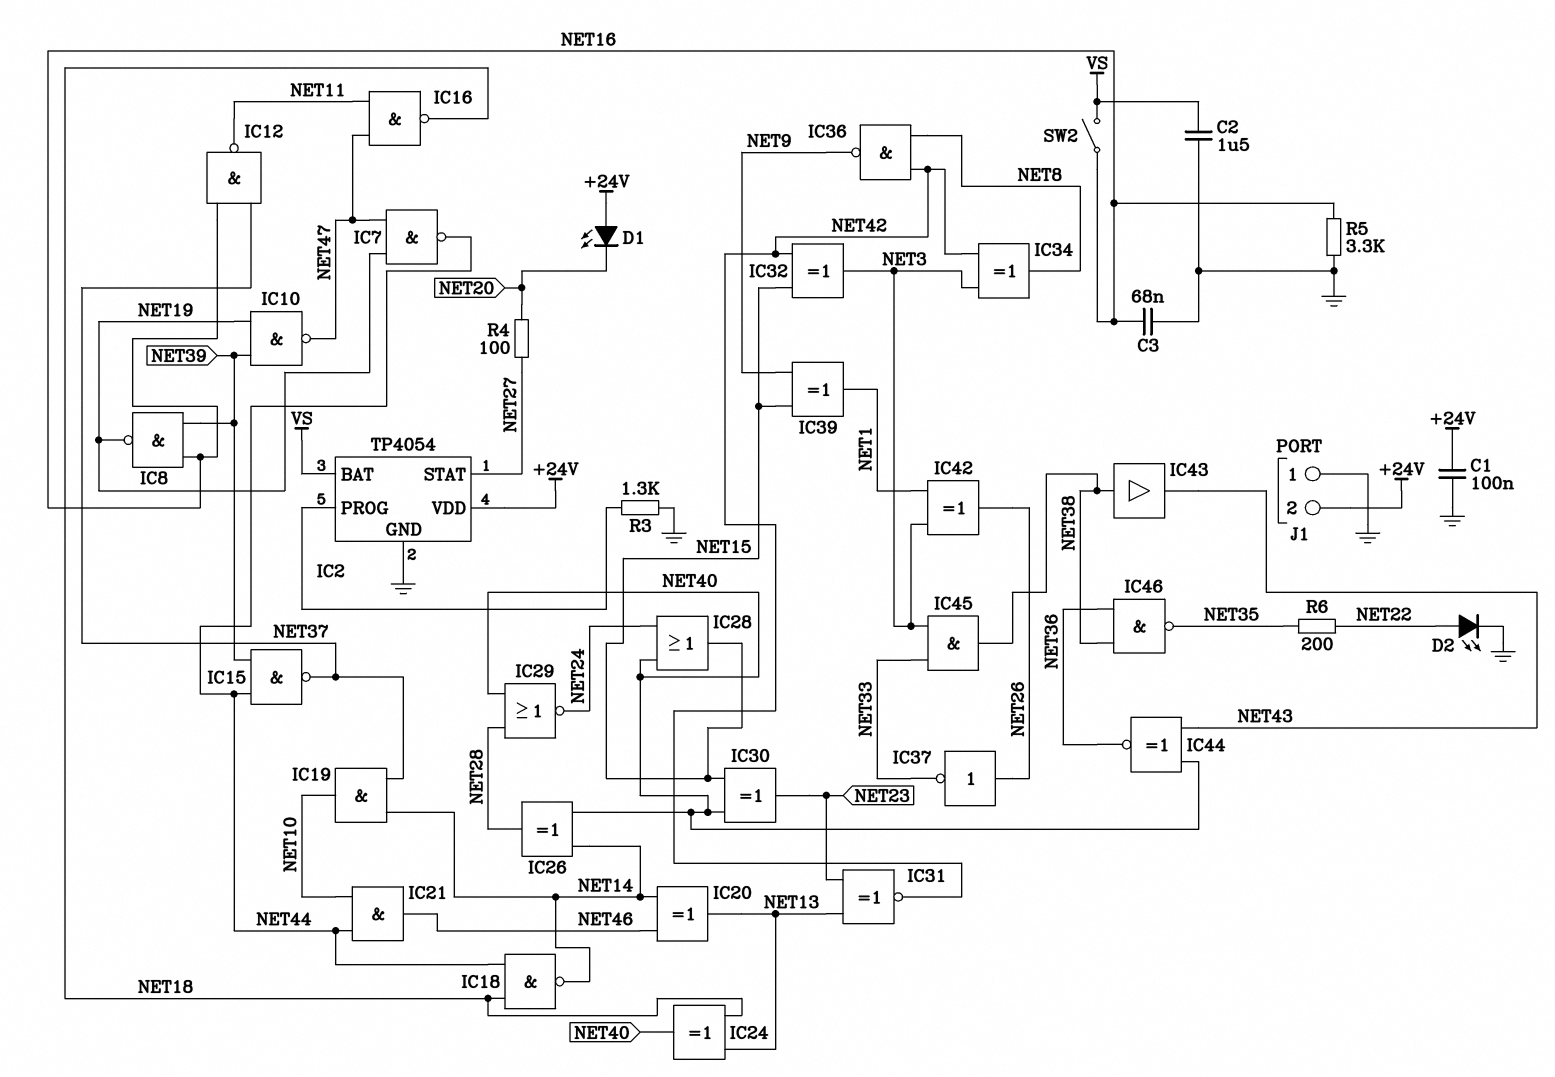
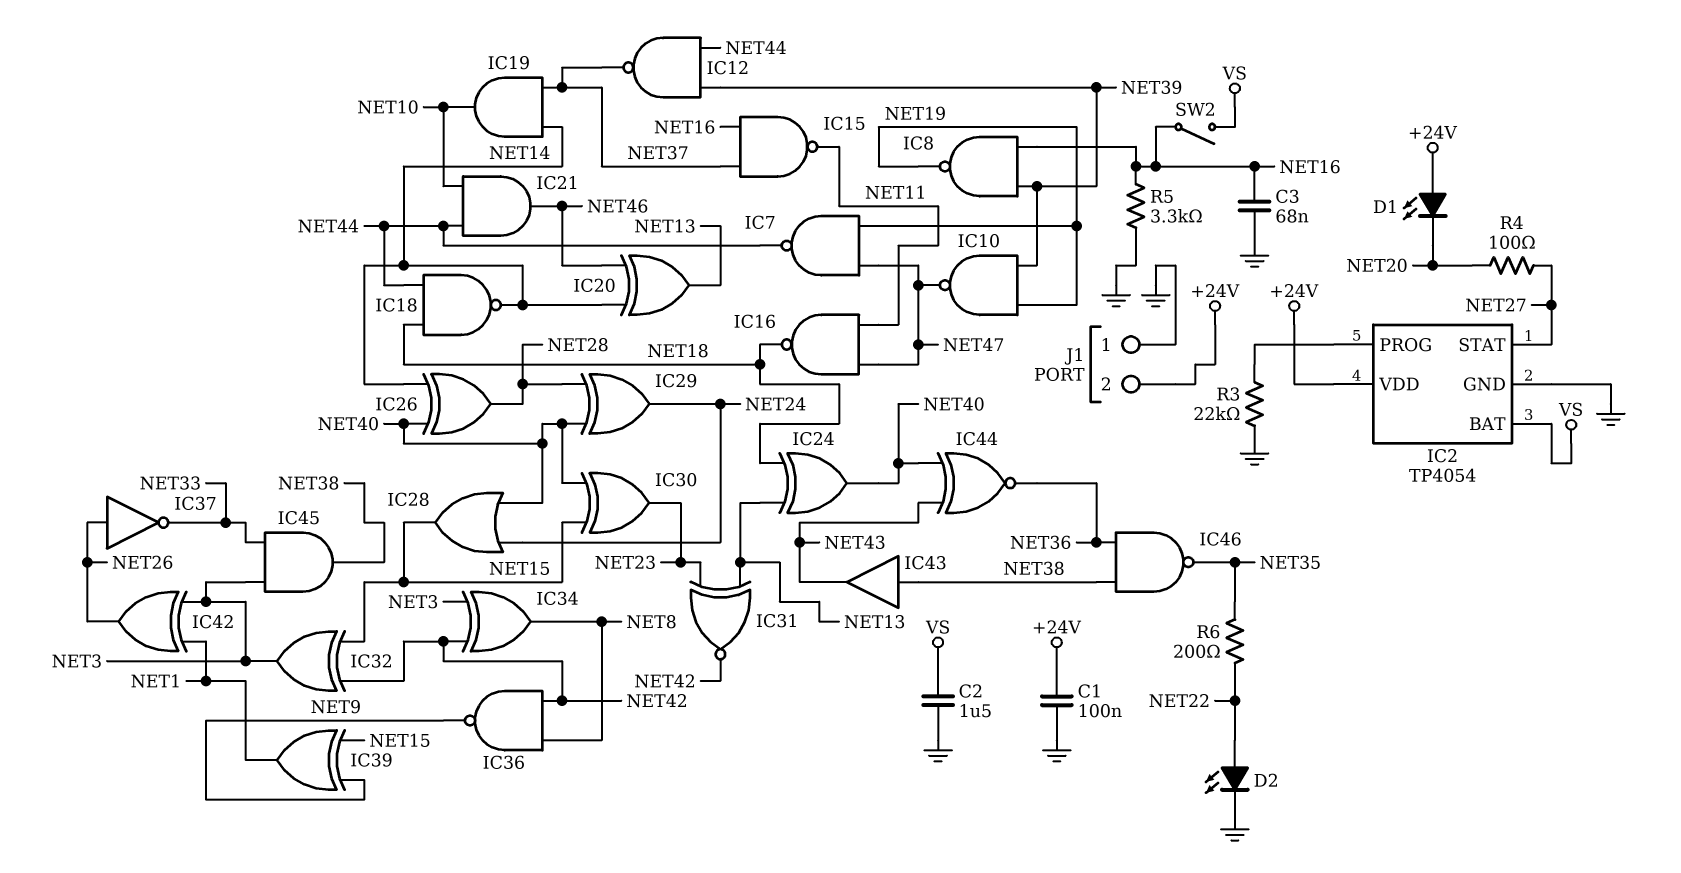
IC12: NAND (in NET16, in NET37, out NET11) -> NAND (in NET39, in NET44, out NET37)
IC15: NAND (in NET39, in NET44, out NET37) -> NAND (in NET16, in NET37, out NET11)
IC29: NOR (in NET28, in NET40, out NET24) -> XOR (in NET28, in NET40, out NET24)
R3: 1.3k (GND, IC2/PROG) -> 22k (GND, IC2/PROG)

